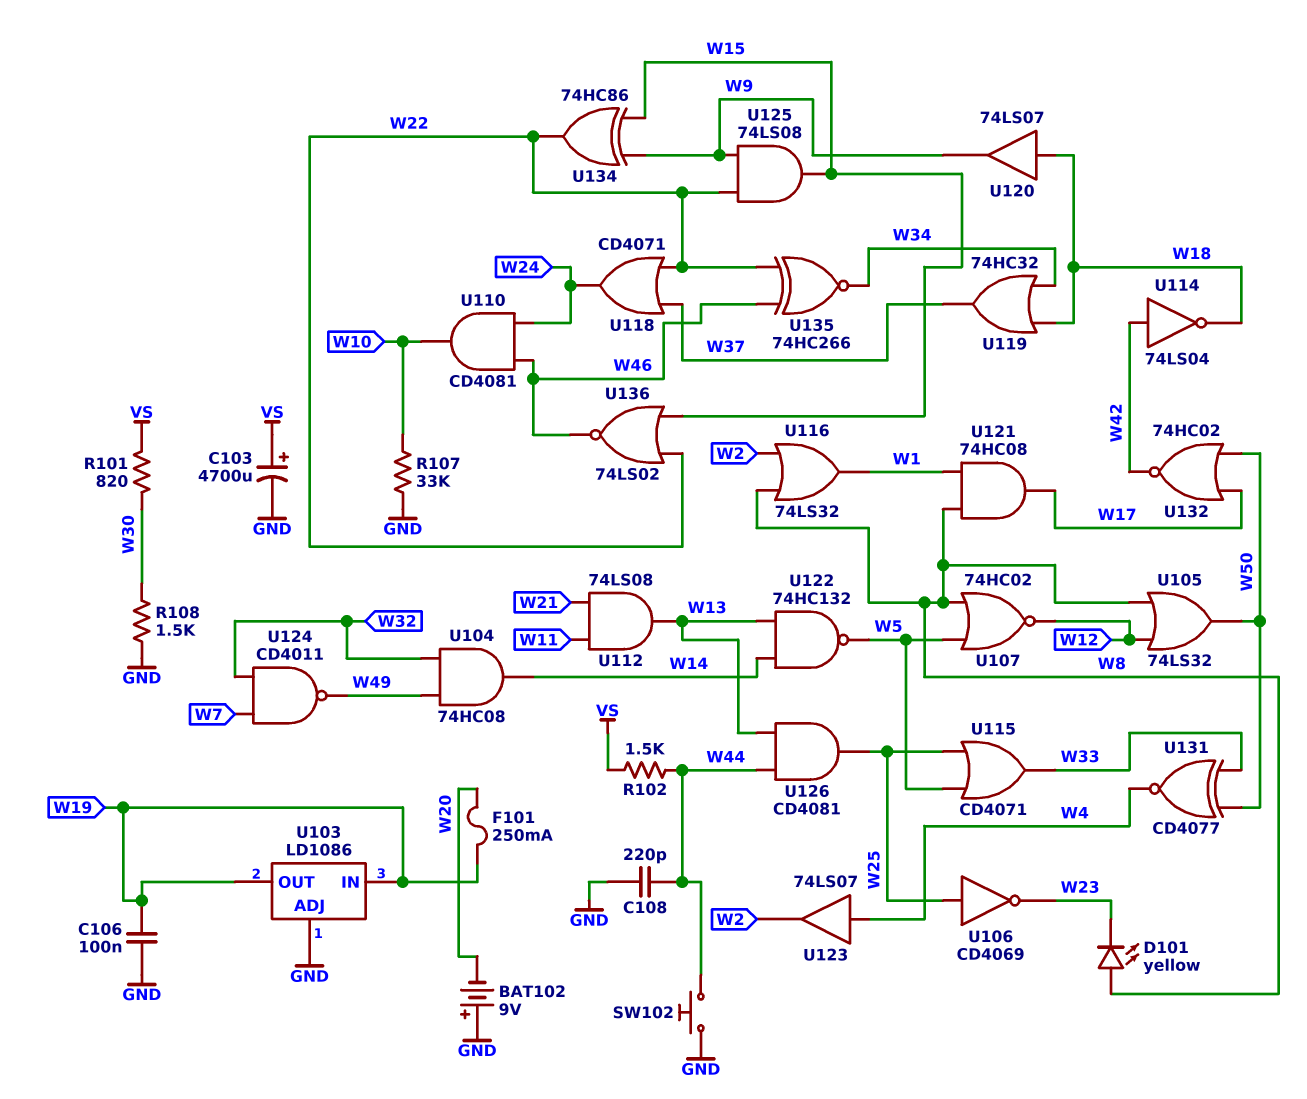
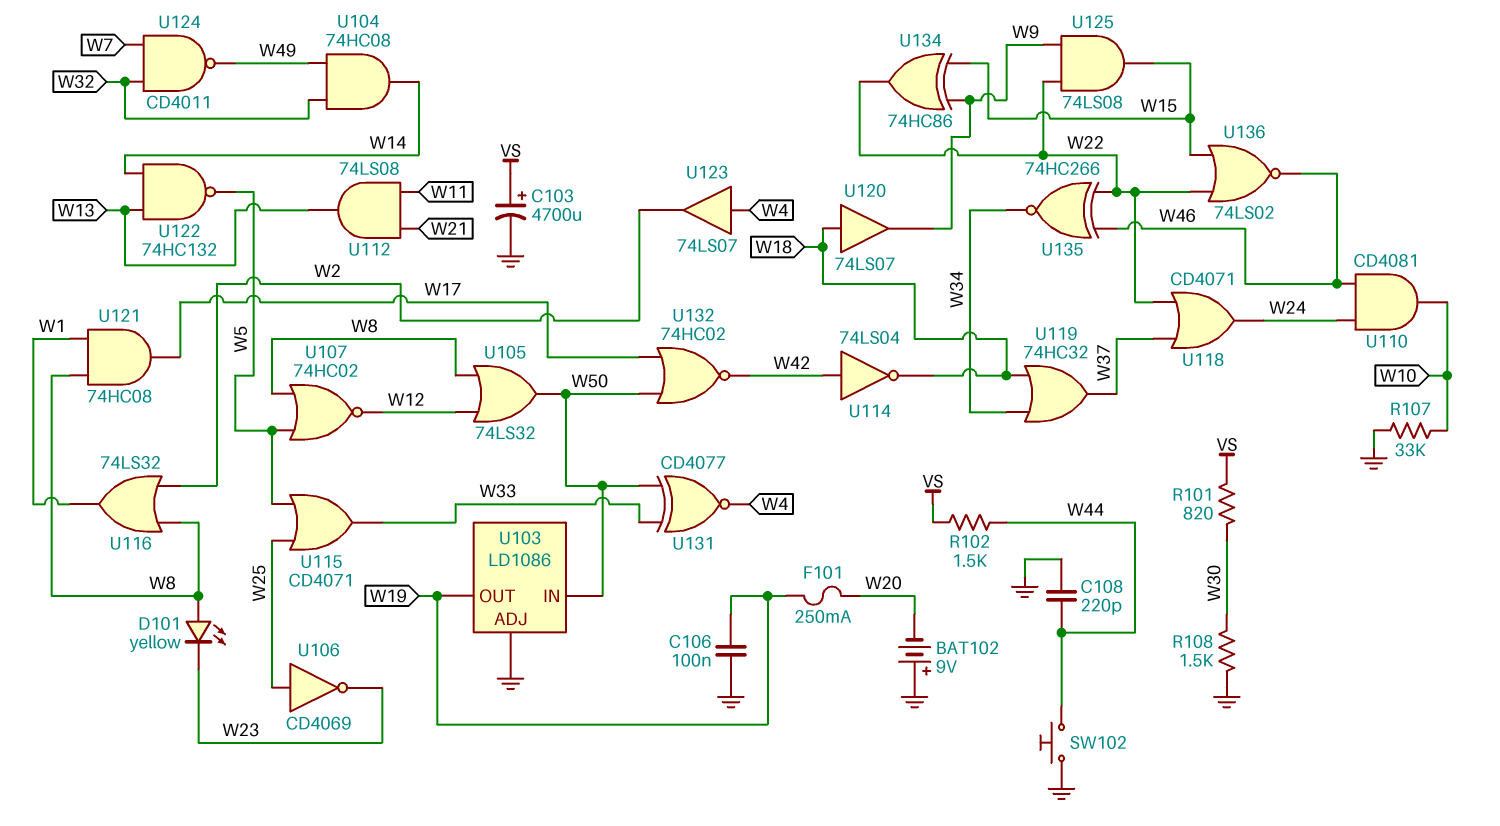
U103 pin IN: W19 -> W50
U126: AND CD4081 (in W13, in W44, out W25) -> none

